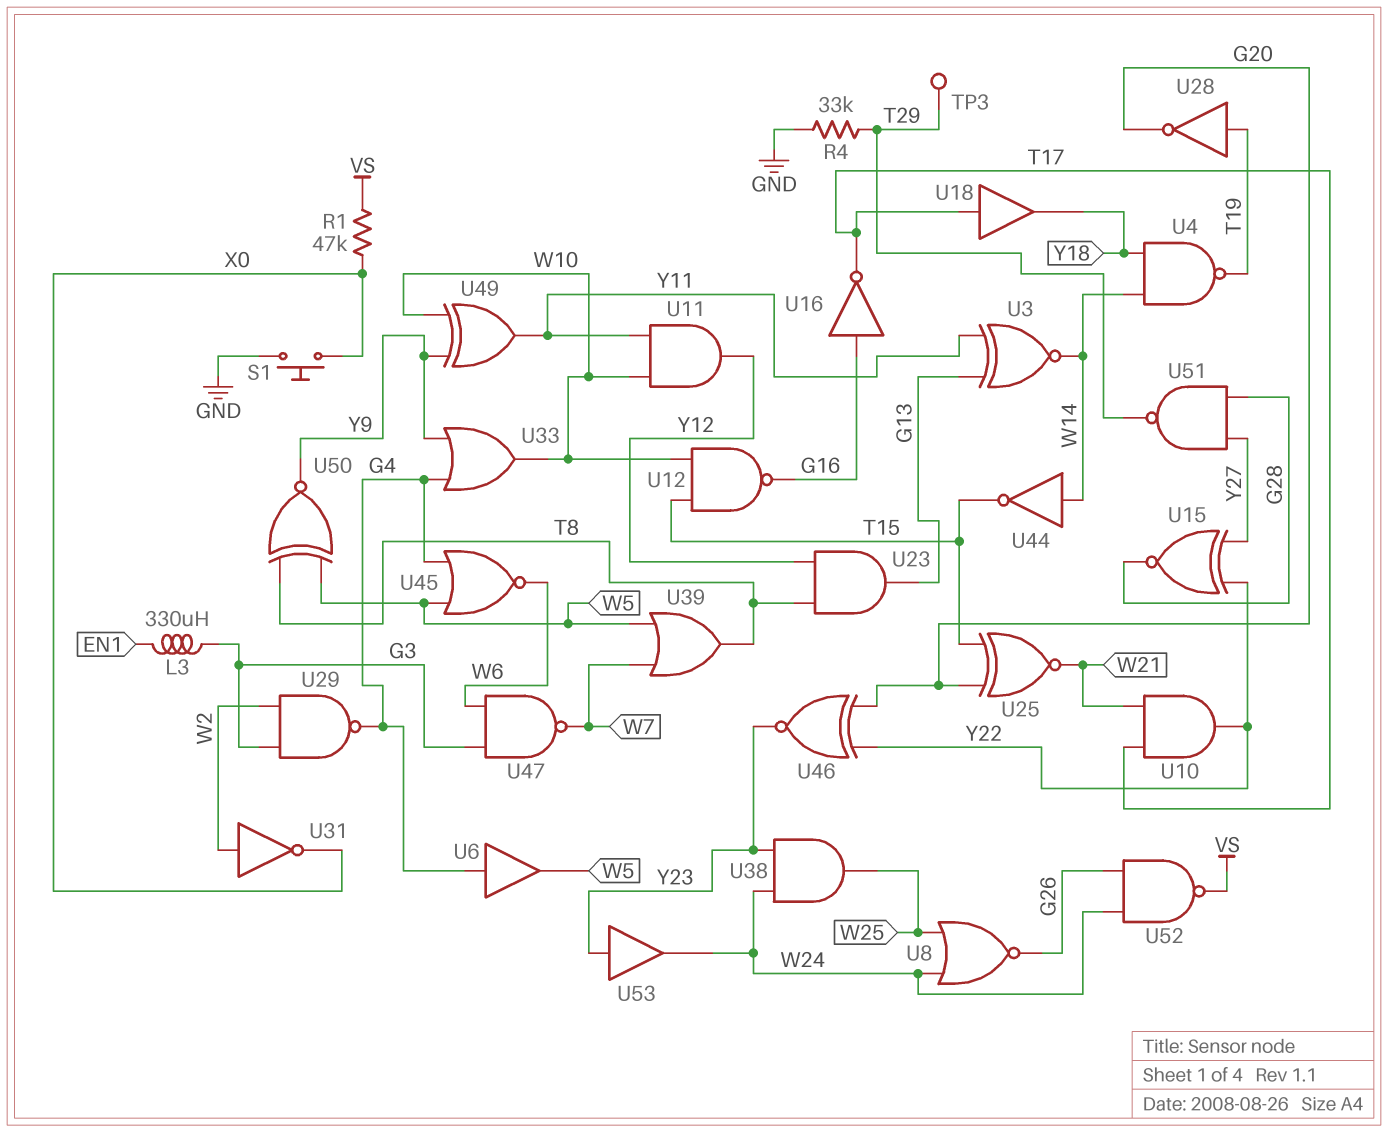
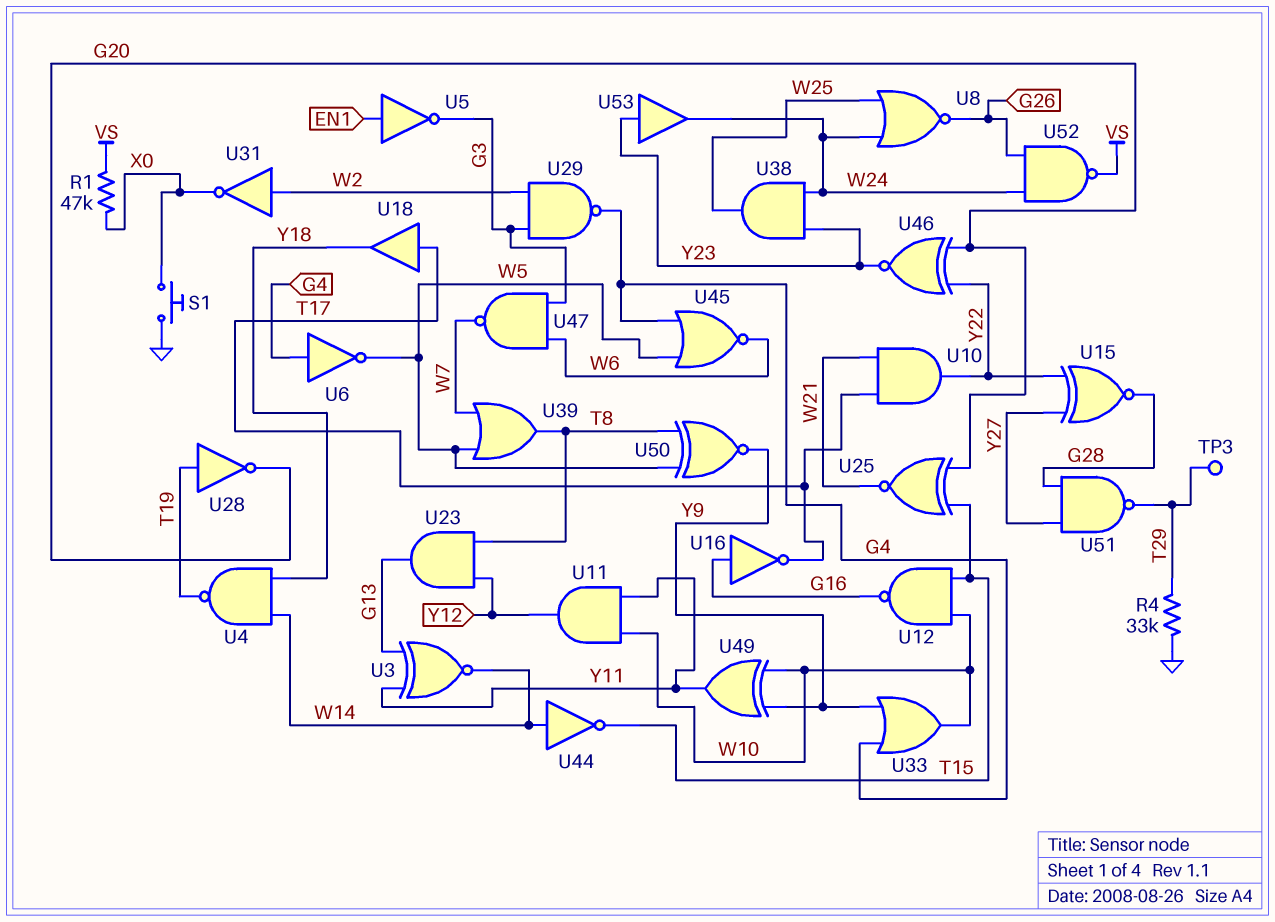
L3: 330uH (EN1, G3) -> none
U5: none -> NOT (in EN1, out G3)
U6: buffer (in G4, out W5) -> NOT (in G4, out W5)

